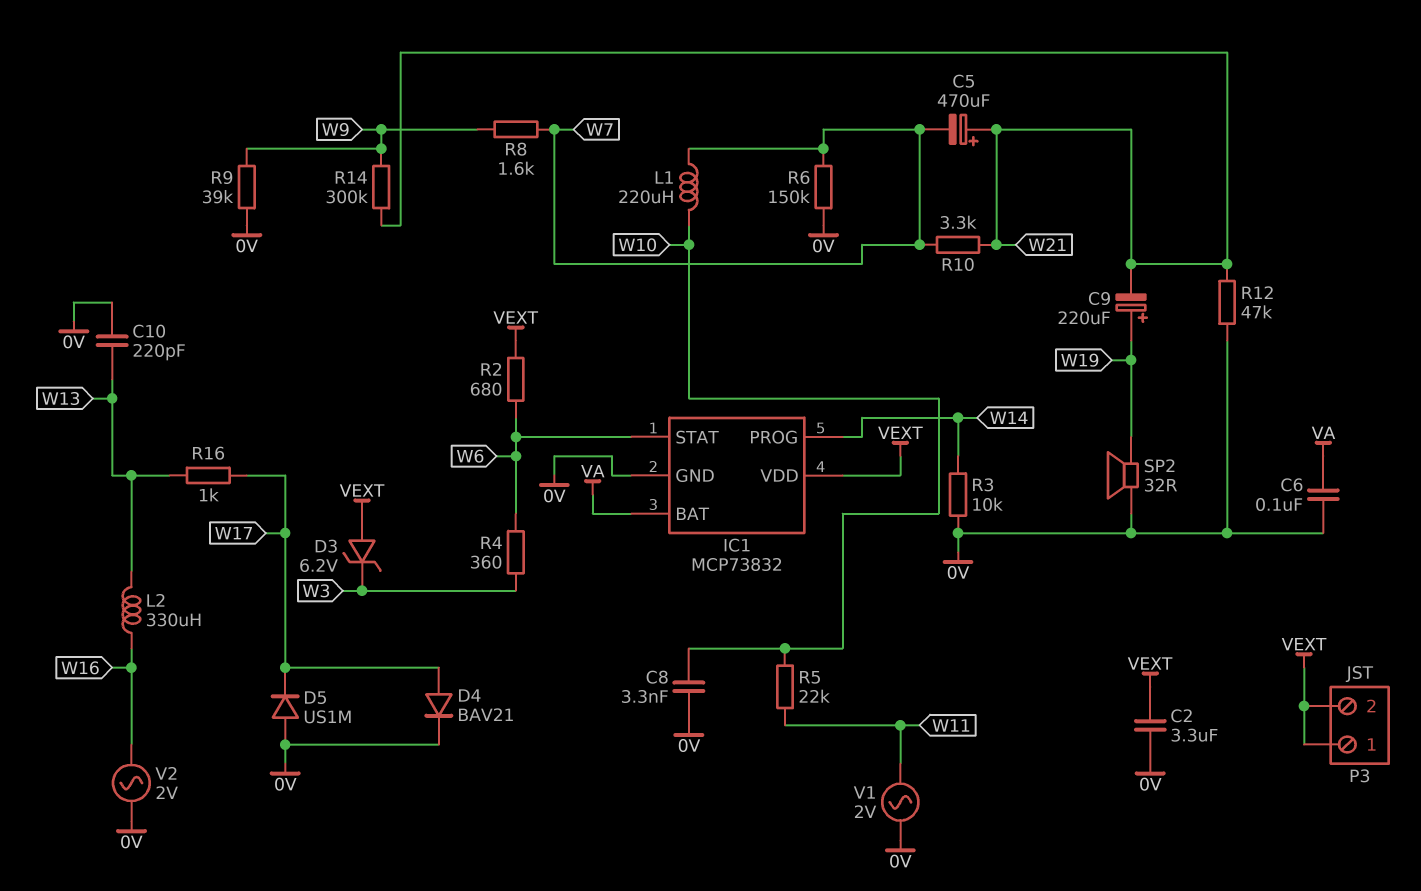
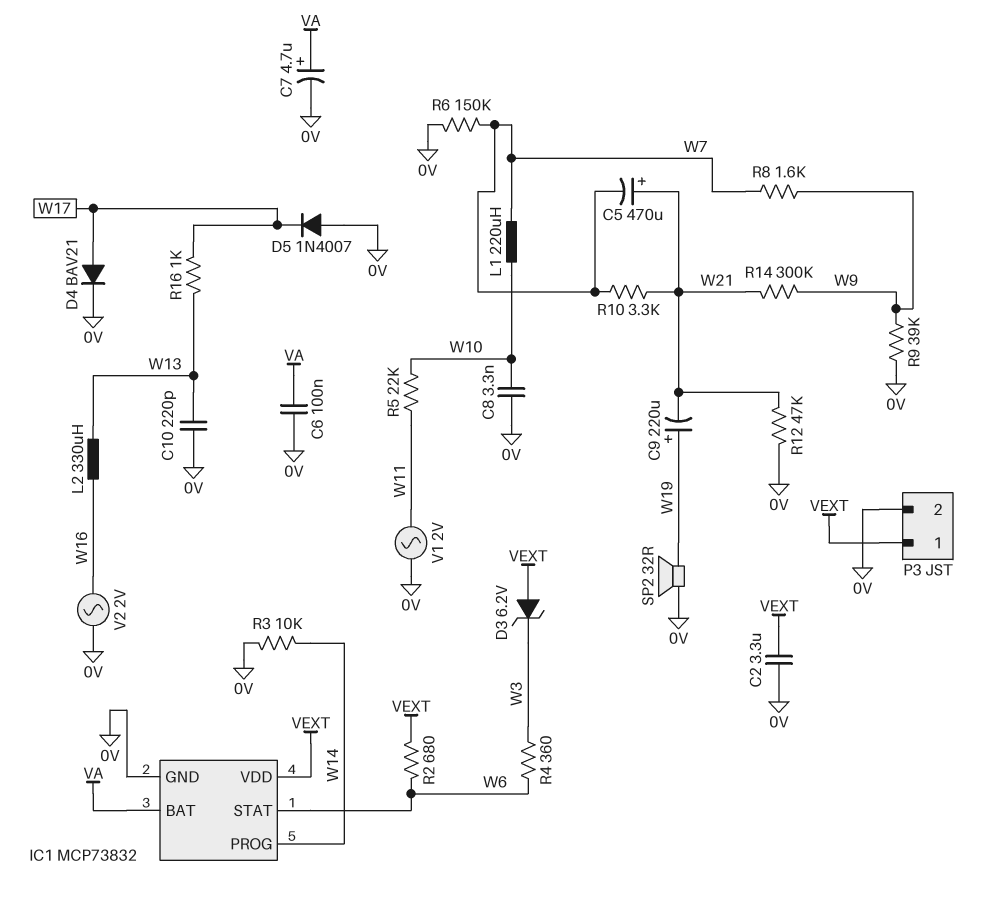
C7: none -> 4.7uF (plus VA, minus 0V)
D5: diode US1M (A 0V, K W17) -> diode 1N4007 (A 0V, K W17)
P3 pin 2: VEXT -> 0V

